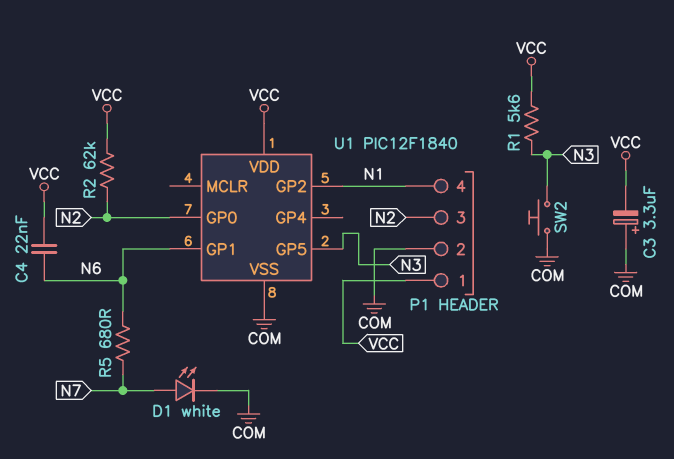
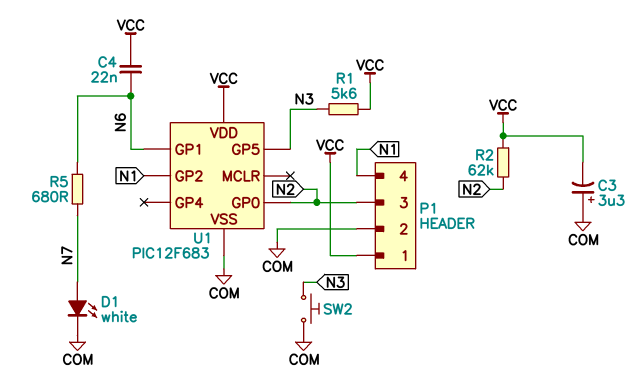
U1: PIC12F1840 -> PIC12F683

